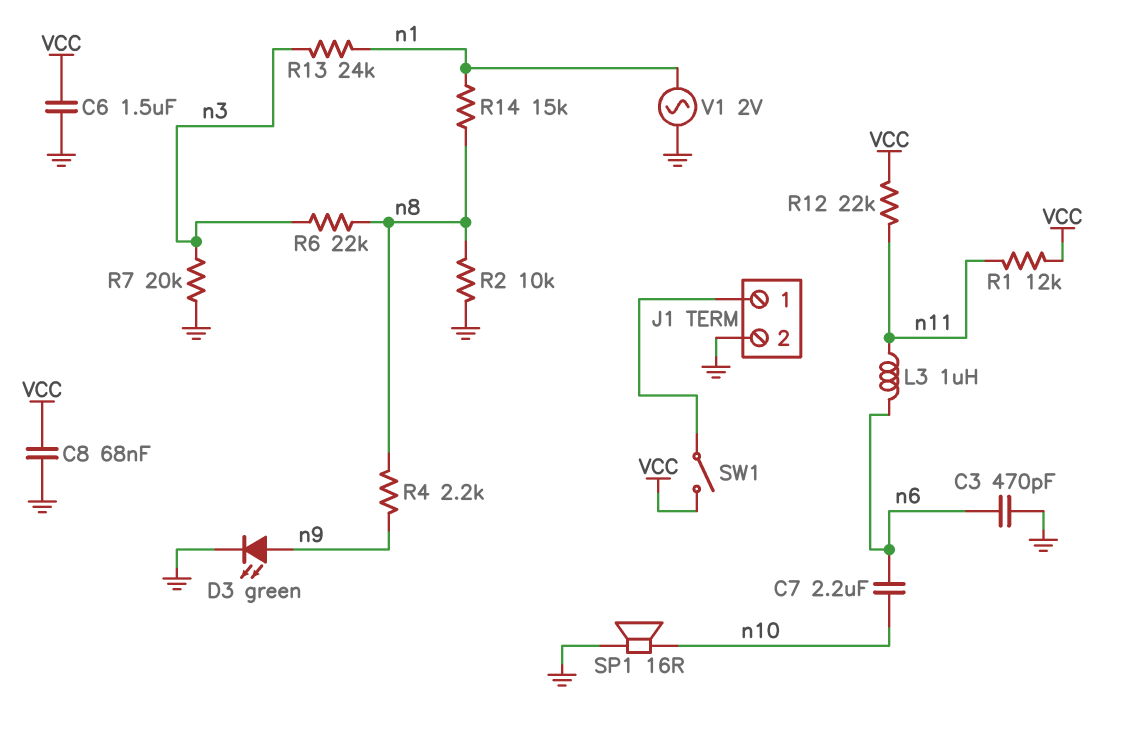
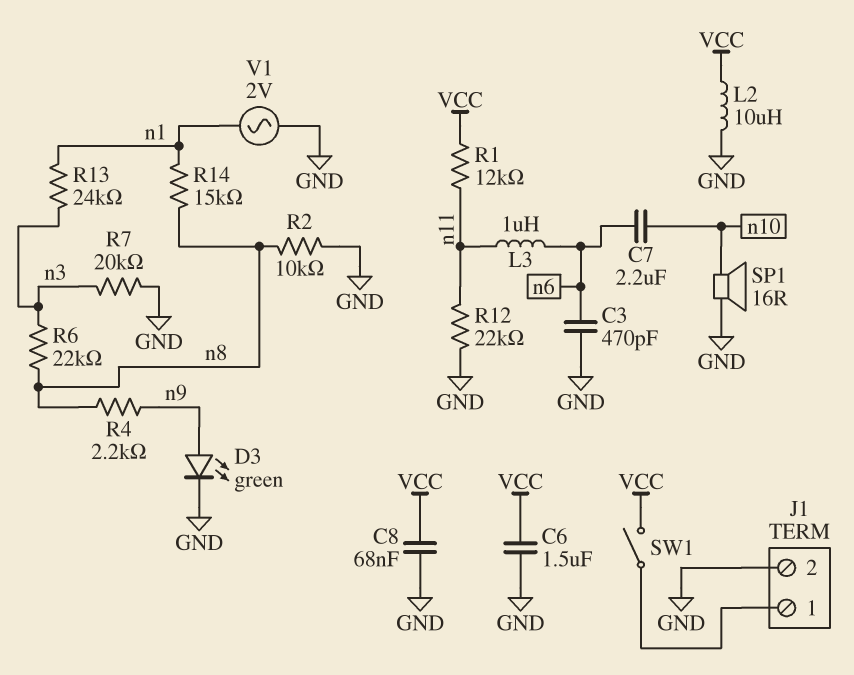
L2: none -> 10uH (GND, VCC)
R12: 22k (VCC, n11) -> 22k (GND, n11)

